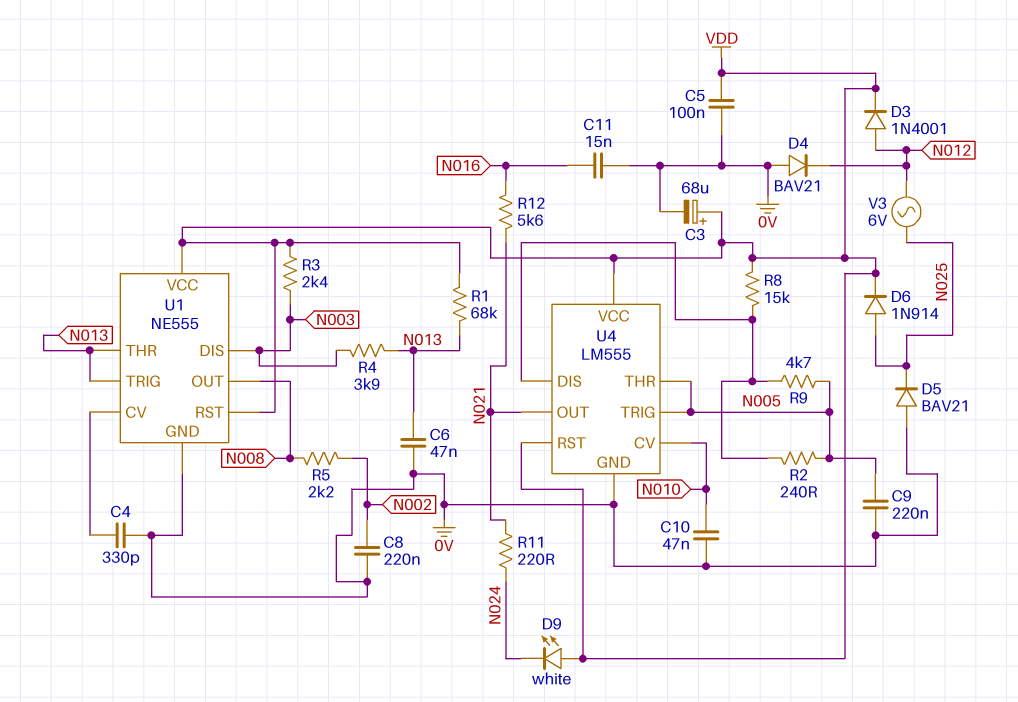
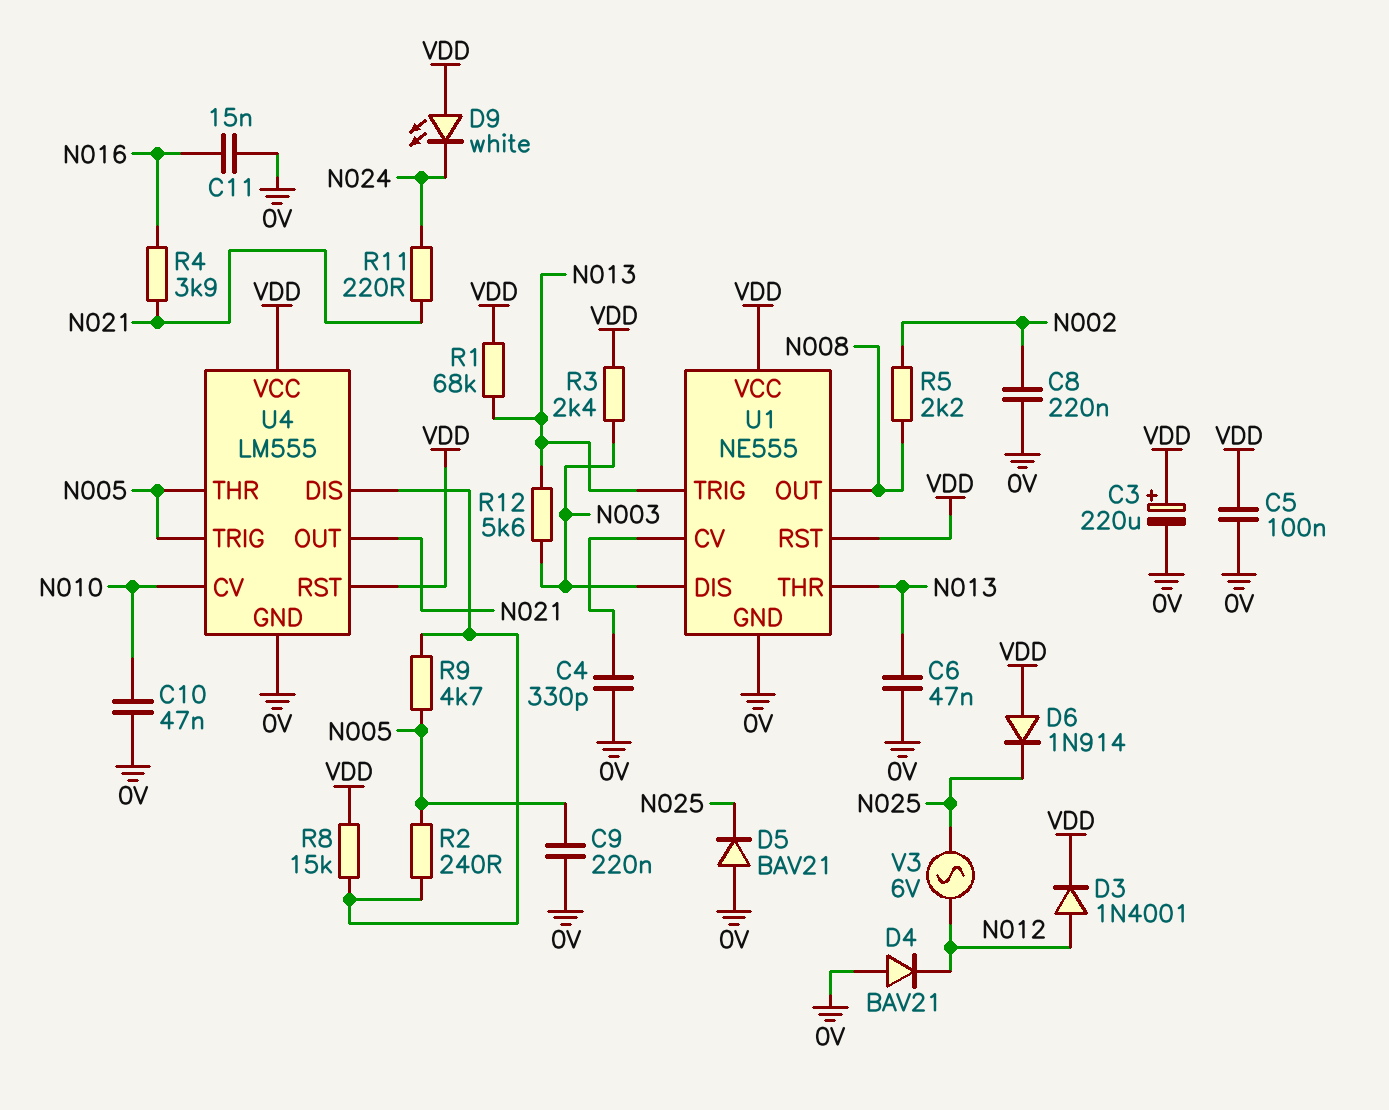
C3: 68uF (plus VDD, minus 0V) -> 220uF (plus VDD, minus 0V)
D6: diode 1N914 (A N025, K VDD) -> diode 1N914 (A VDD, K N025)
R4: 3.9k (N003, N013) -> 3.9k (N016, N021)
R12: 5.6k (N016, N021) -> 5.6k (N003, N013)

